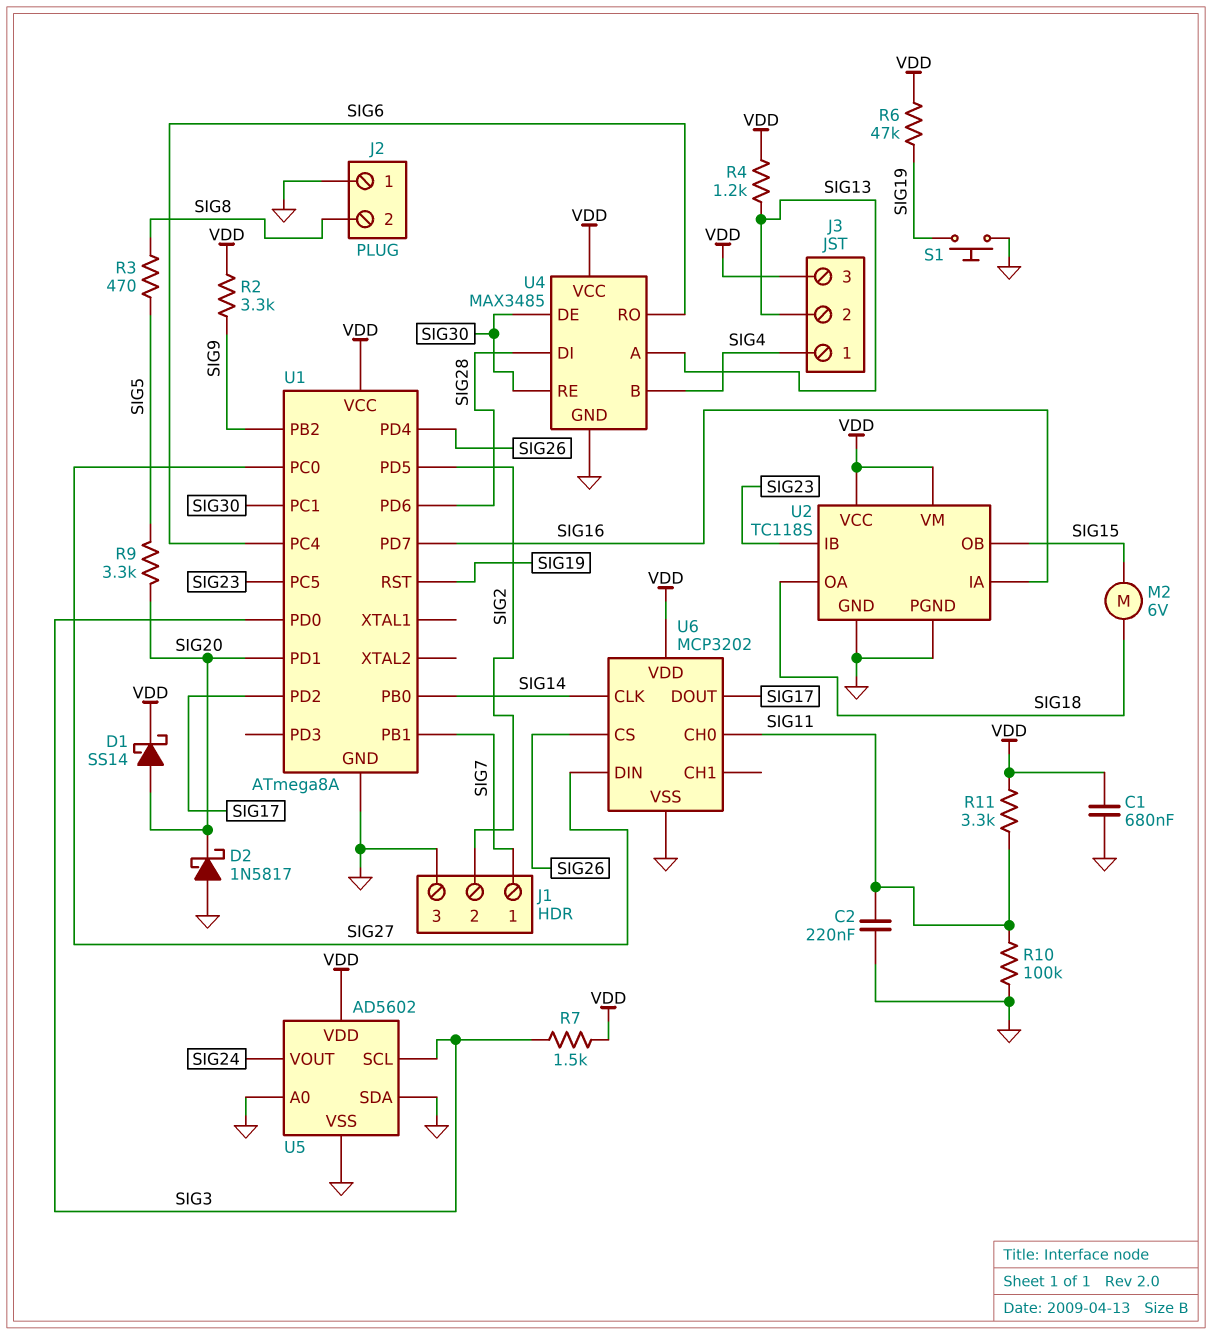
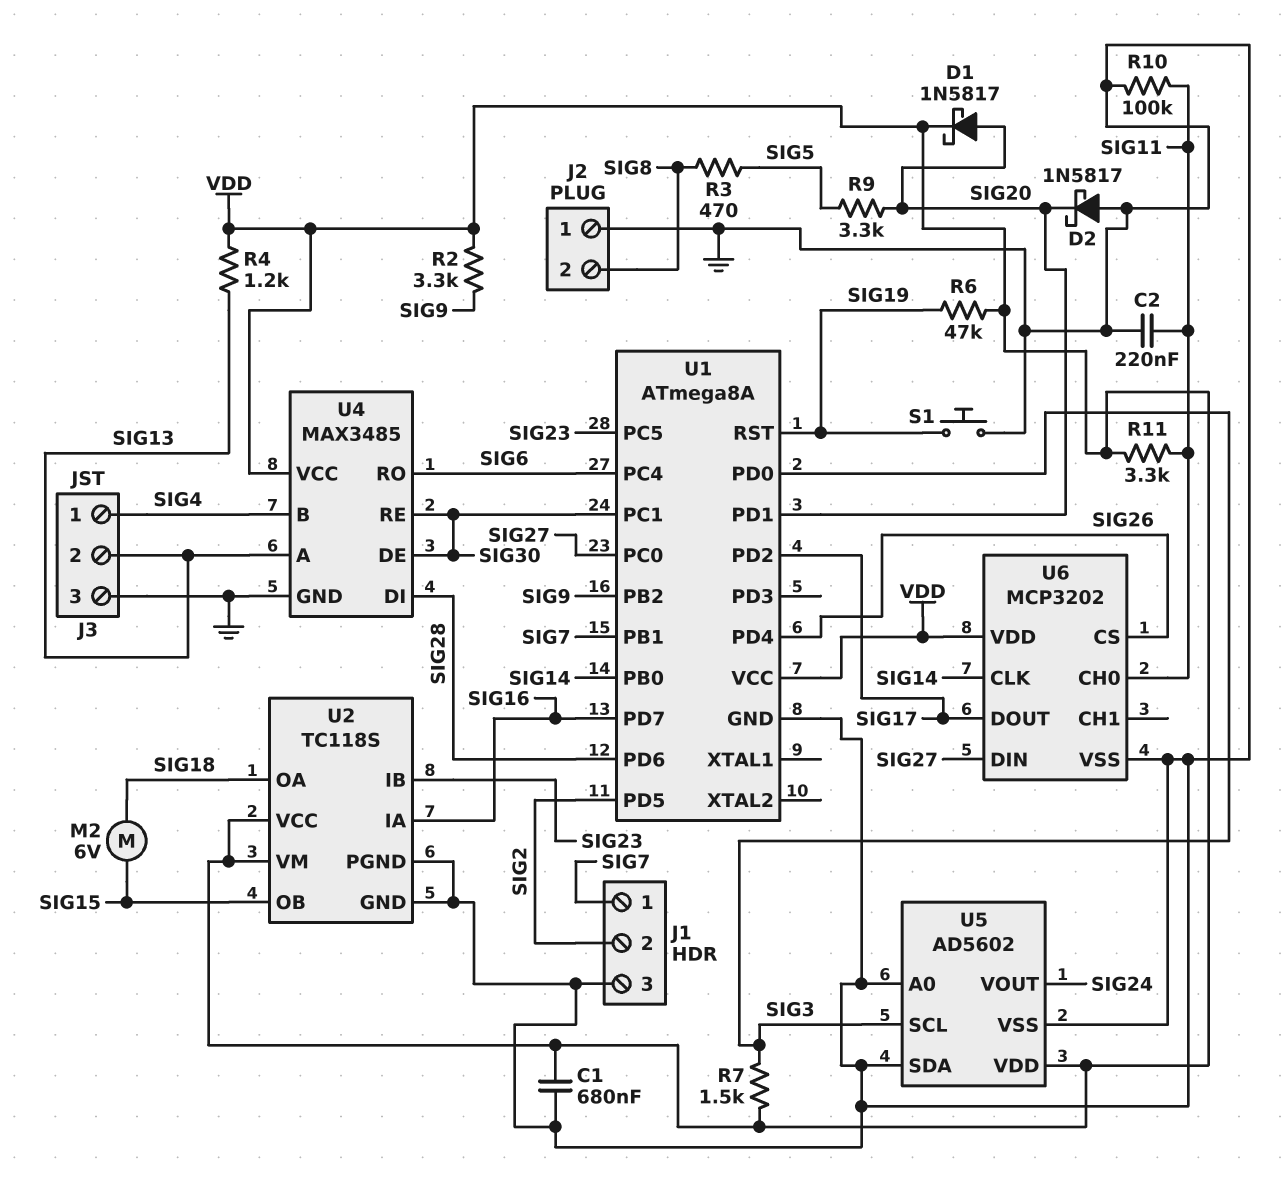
D1: schottky SS14 (A SIG20, K VDD) -> schottky 1N5817 (A SIG20, K VDD)
J3 pin 3: VDD -> GND

